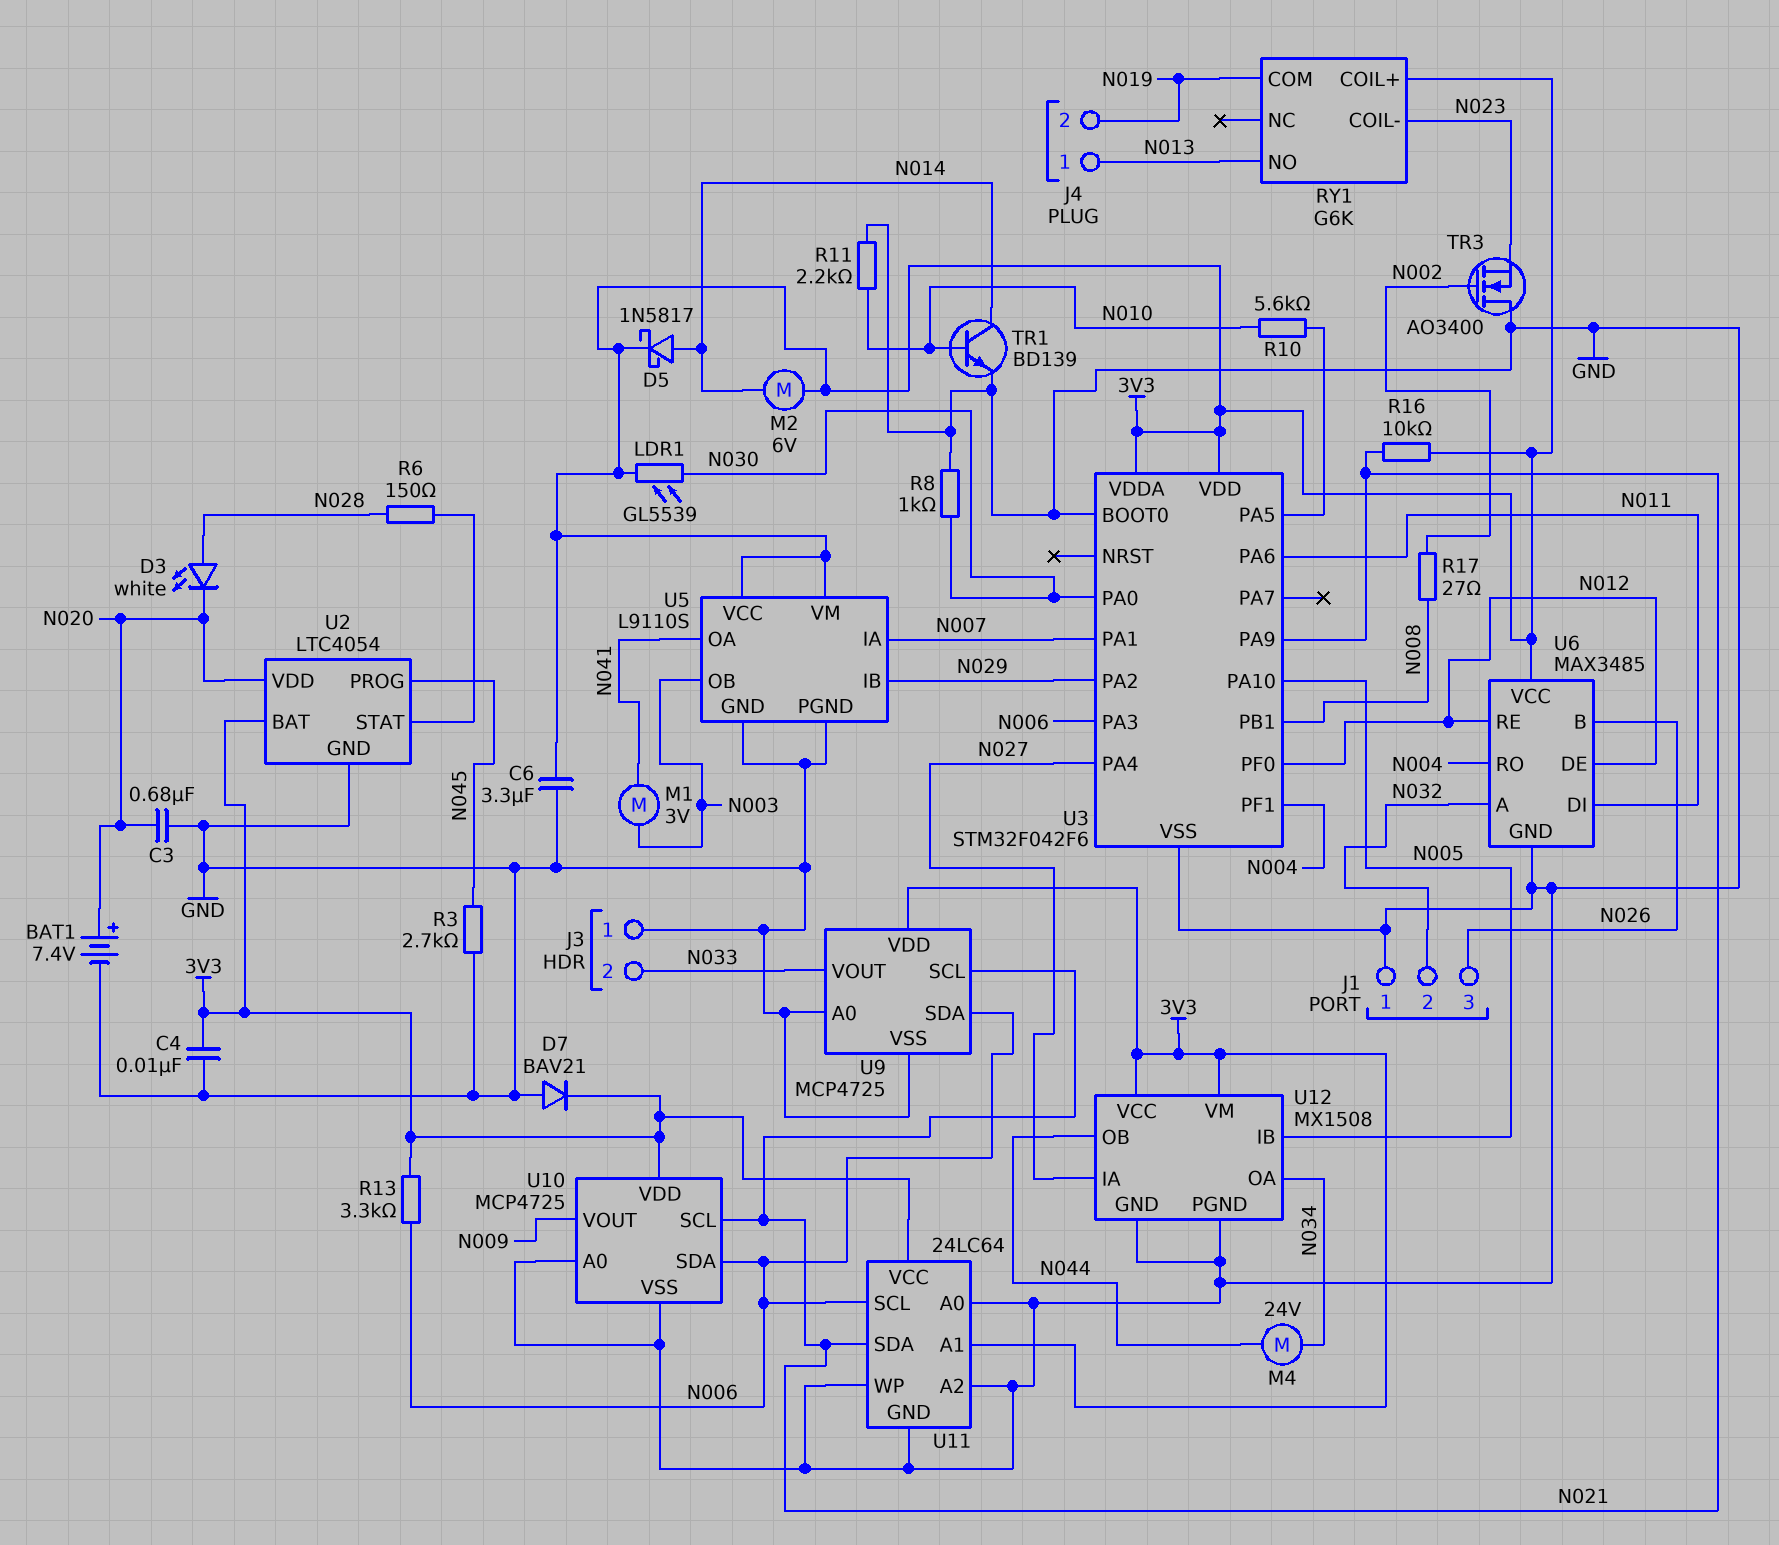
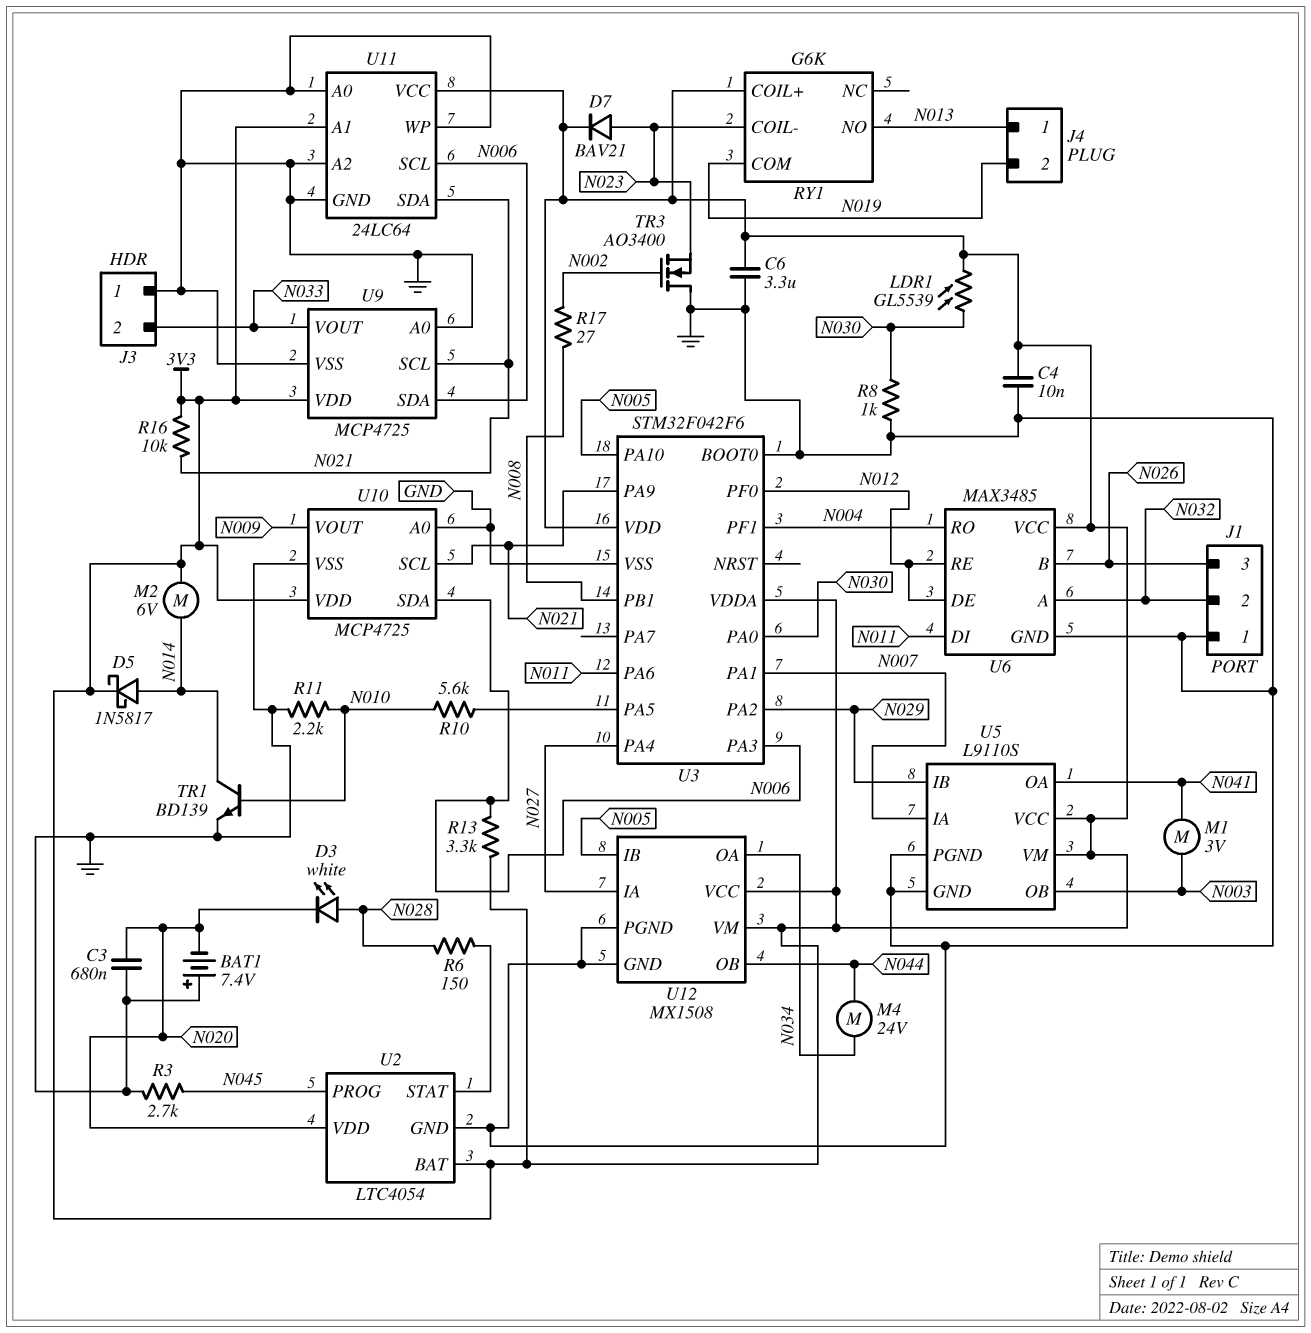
BAT1: 7.4V (plus N020, minus GND) -> 7.4V (plus GND, minus N020)
D7: diode BAV21 (A GND, K 3V3) -> diode BAV21 (A N023, K 3V3)

